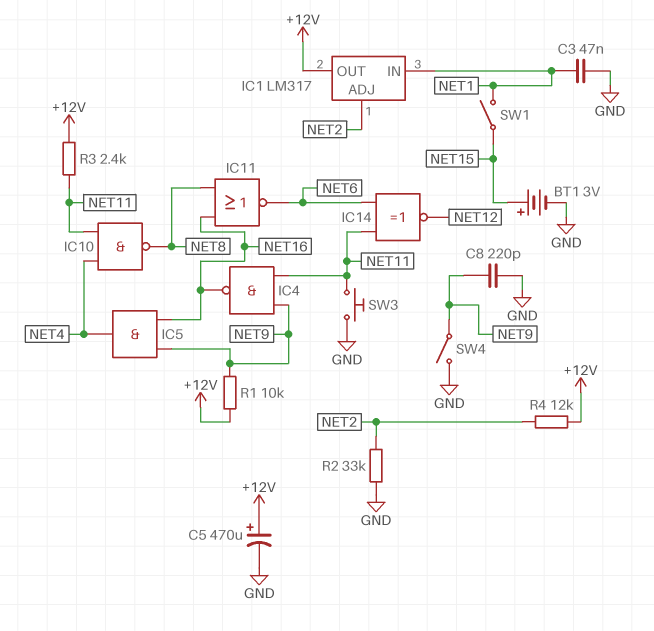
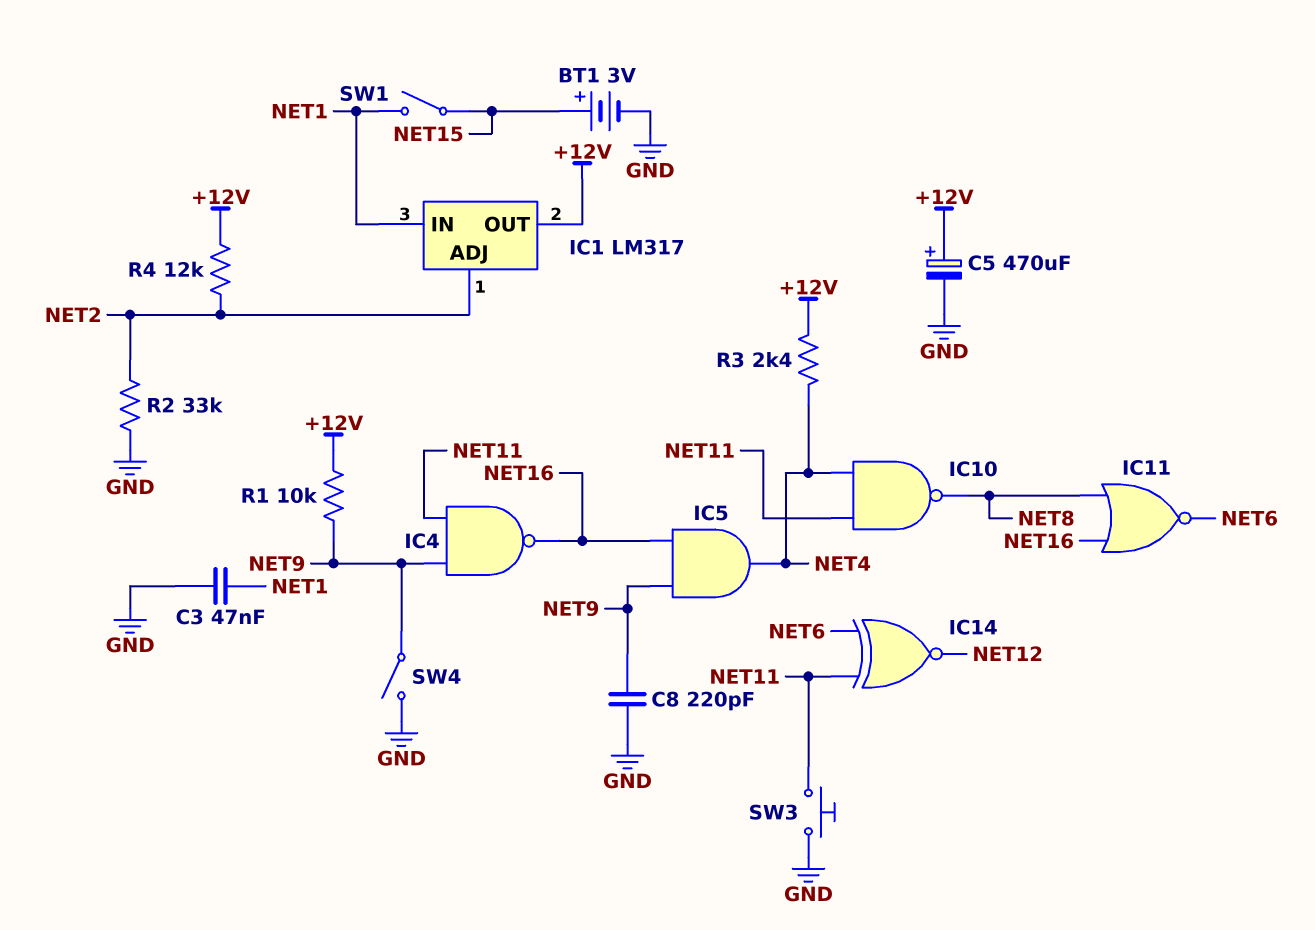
R3: 2.4k (+12V, NET11) -> 2.4k (+12V, NET4)

